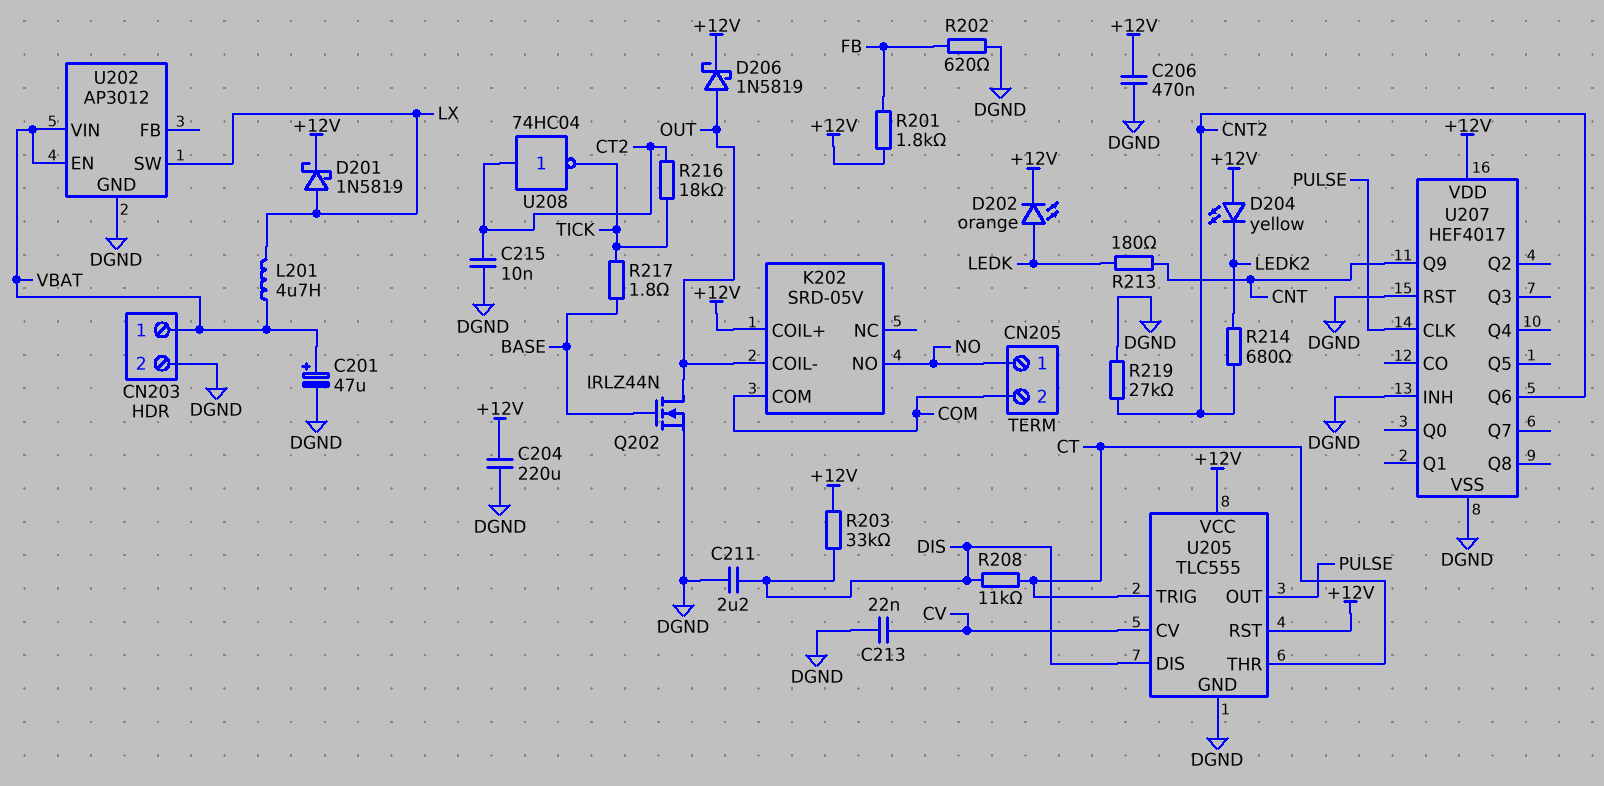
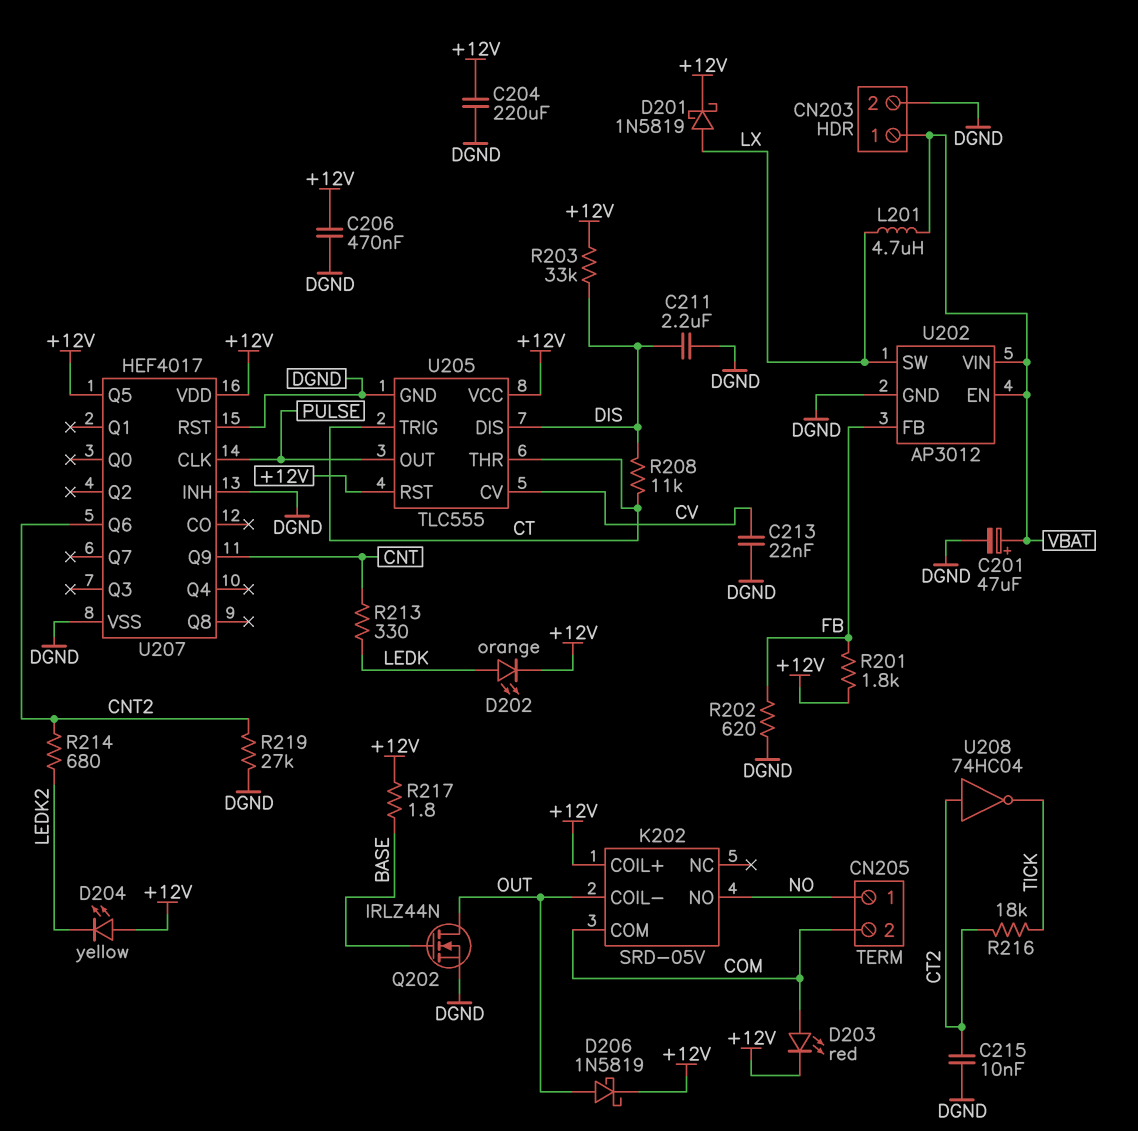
D203: none -> LED red (A COM, K +12V)
R213: 180 (CNT, LEDK) -> 330 (CNT, LEDK)
R217: 1.8 (BASE, TICK) -> 1.8 (+12V, BASE)
U202 pin FB: none -> FB
U207 pin Q5: none -> +12V

